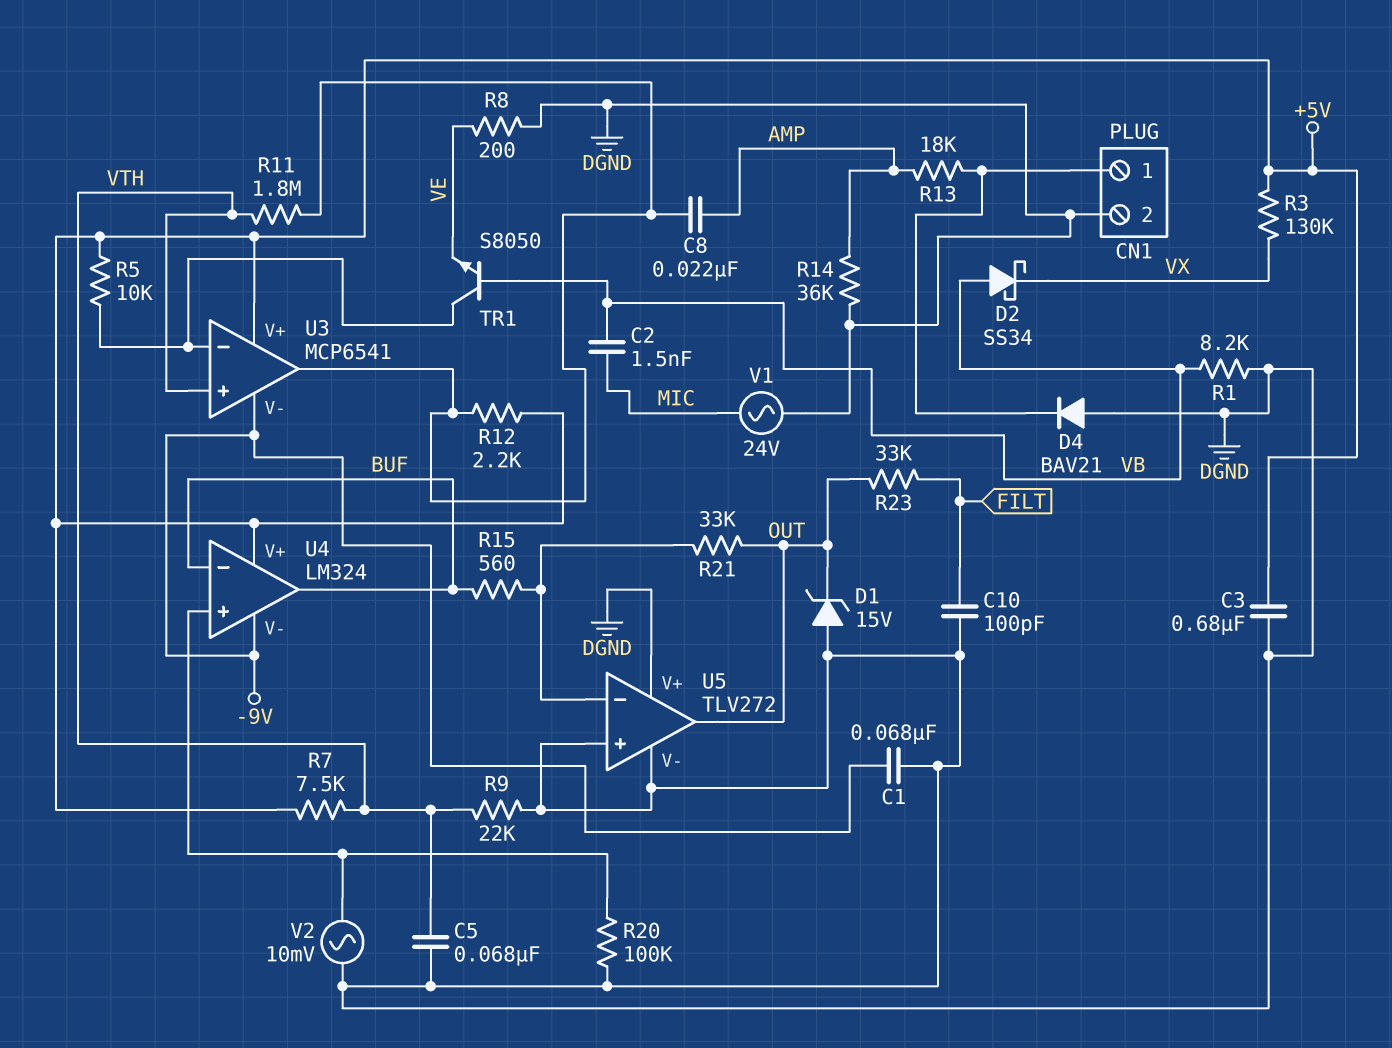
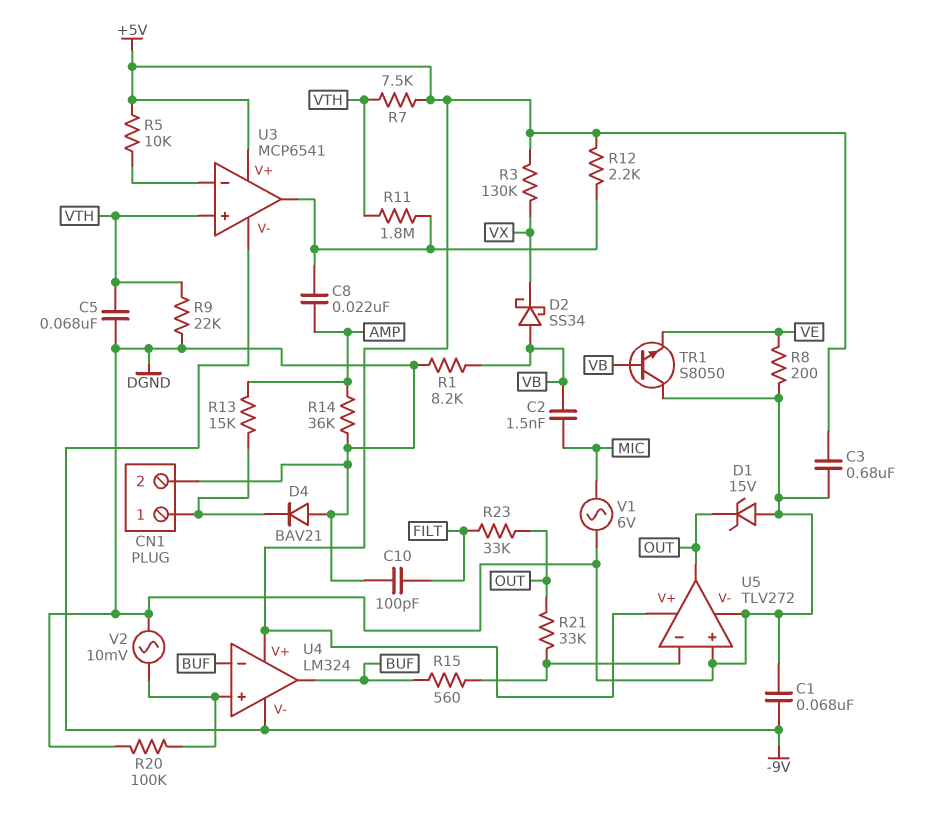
R13: 18k (AMP, CN1/1) -> 15k (AMP, CN1/1)
TR1: NPN S8050 (B VB, C U3/in-, E VE) -> NPN S8050 (B VB, C DGND, E VE)
U5 pin V+: DGND -> +5V
V1: AC 24V (DGND, MIC) -> AC 6V (DGND, MIC)

